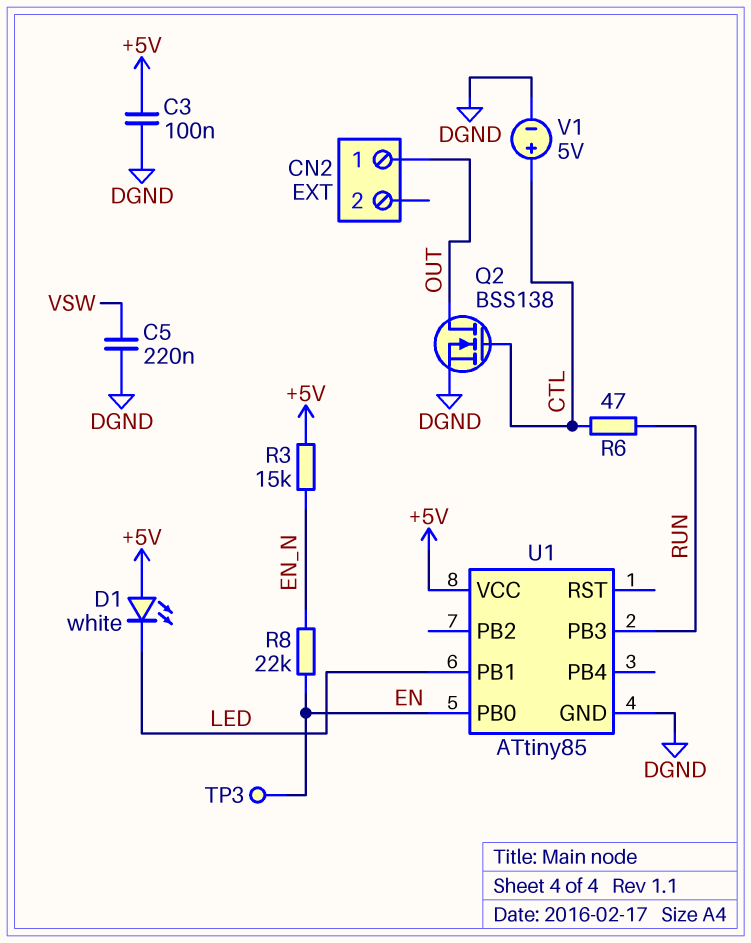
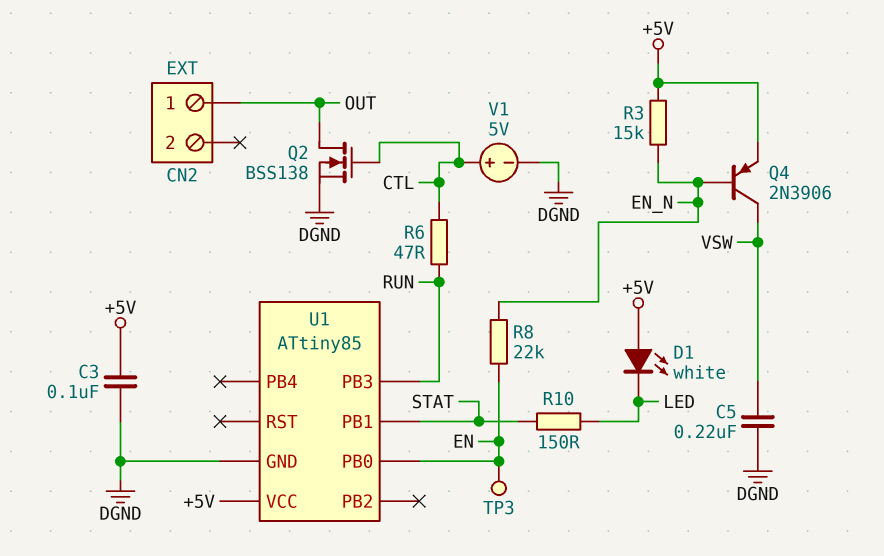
Q4: none -> PNP 2N3906 (B EN_N, C VSW, E +5V)
R10: none -> 150 (LED, STAT)
U1 pin PB1: LED -> STAT

